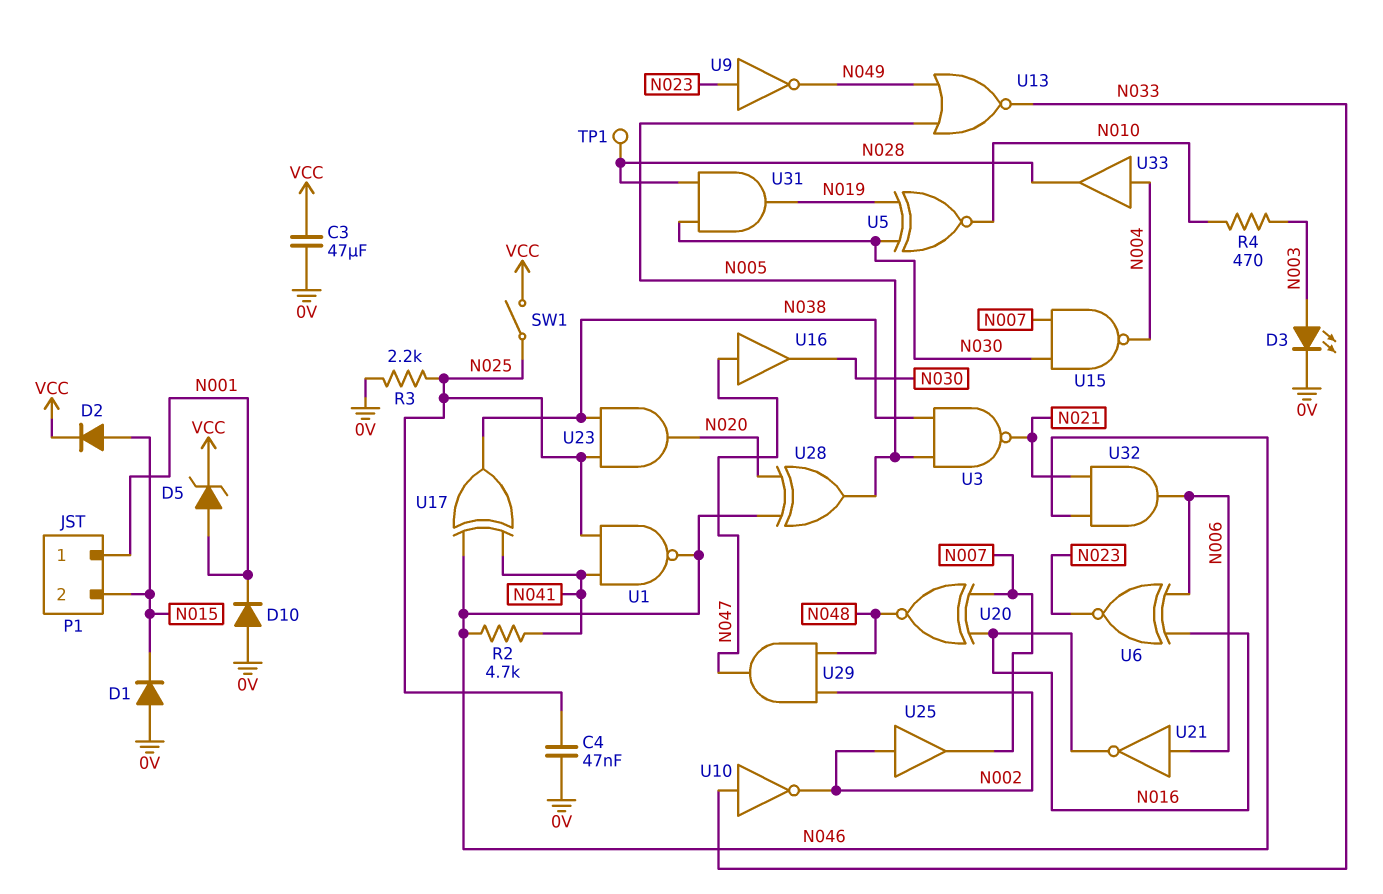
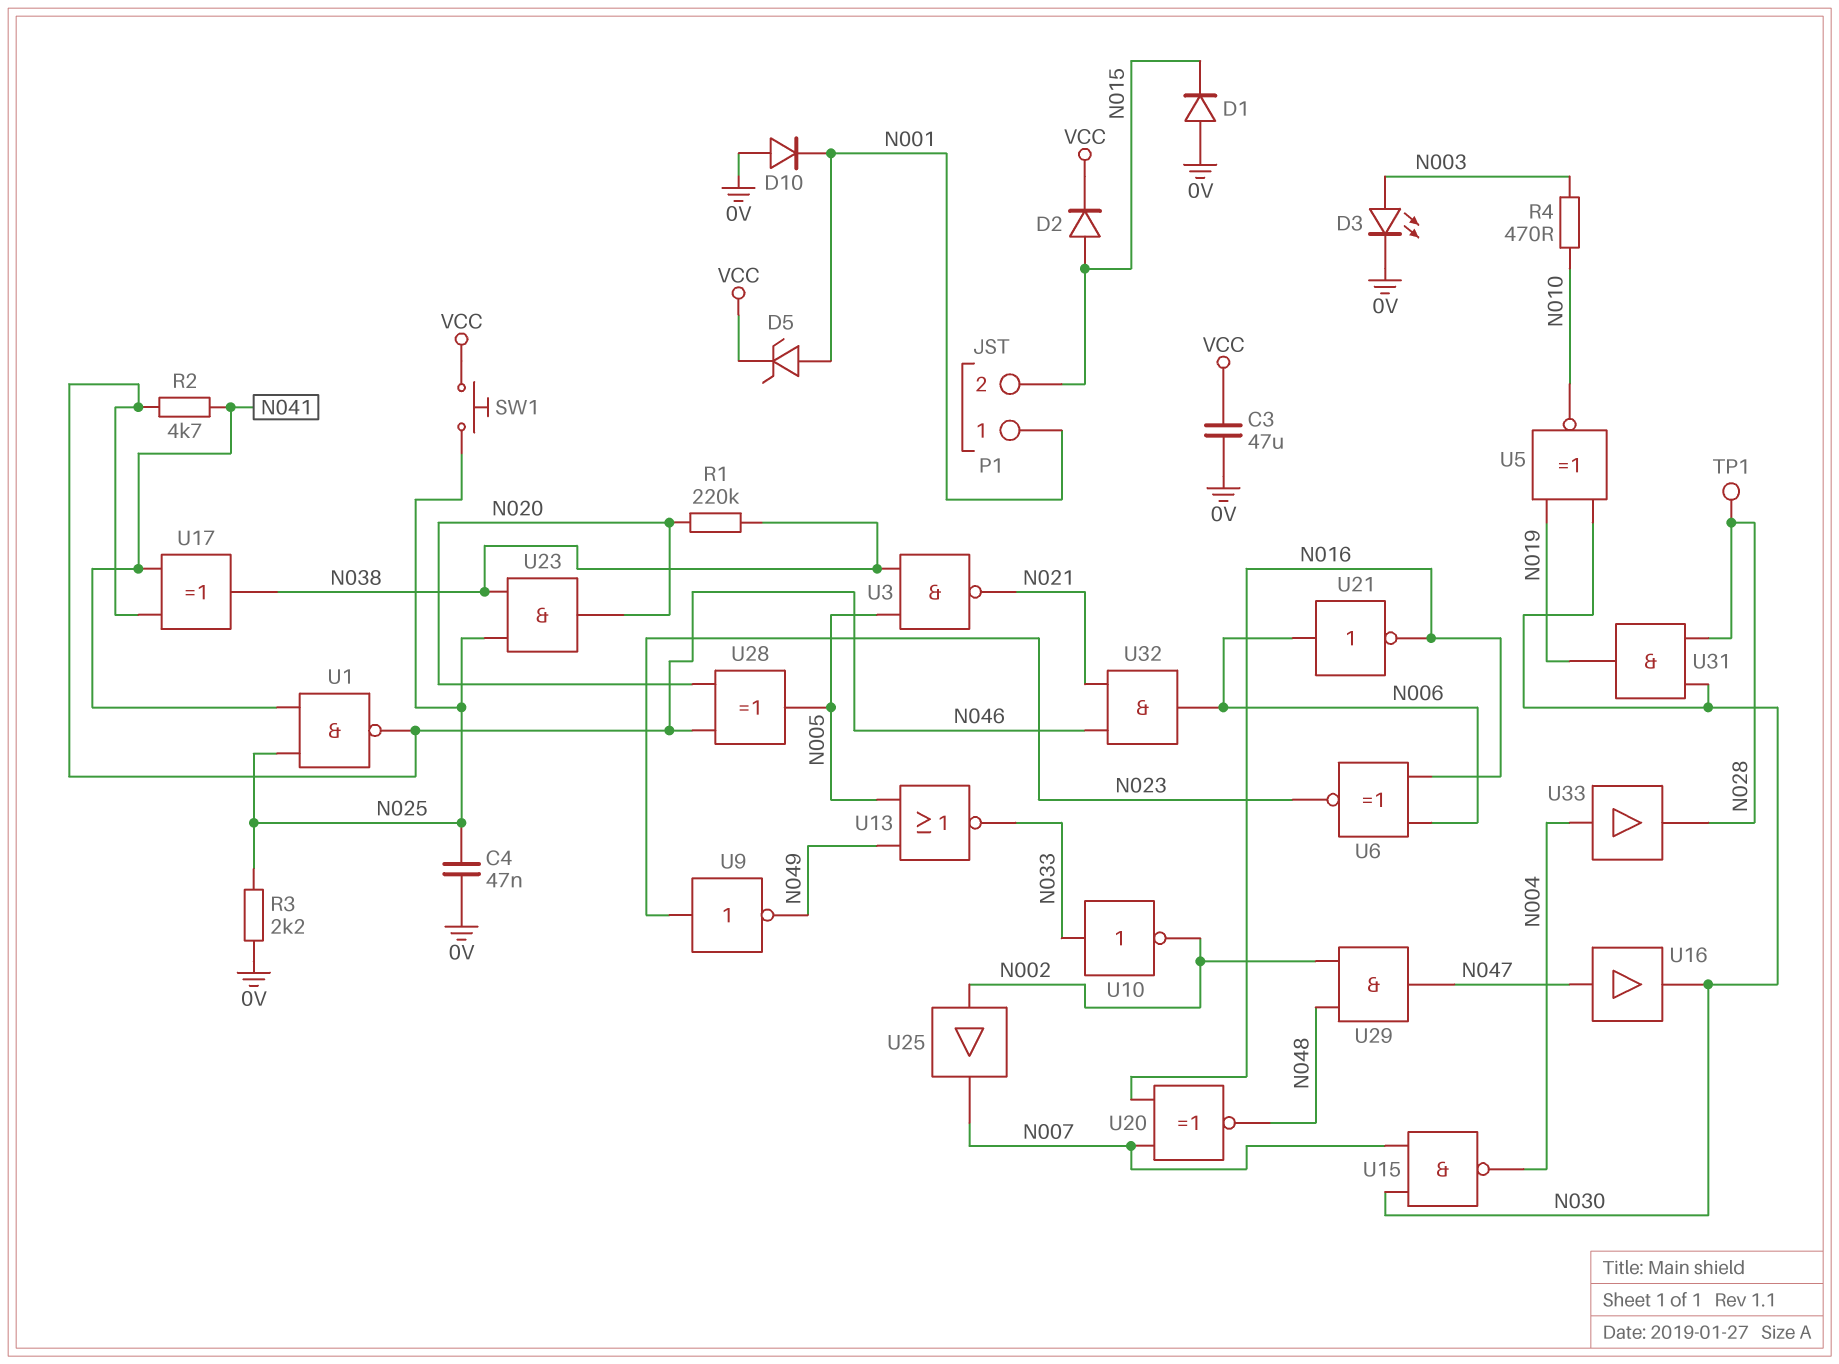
R1: none -> 220k (N020, N038)
SW1: switch (N025, VCC) -> button (N025, VCC)

